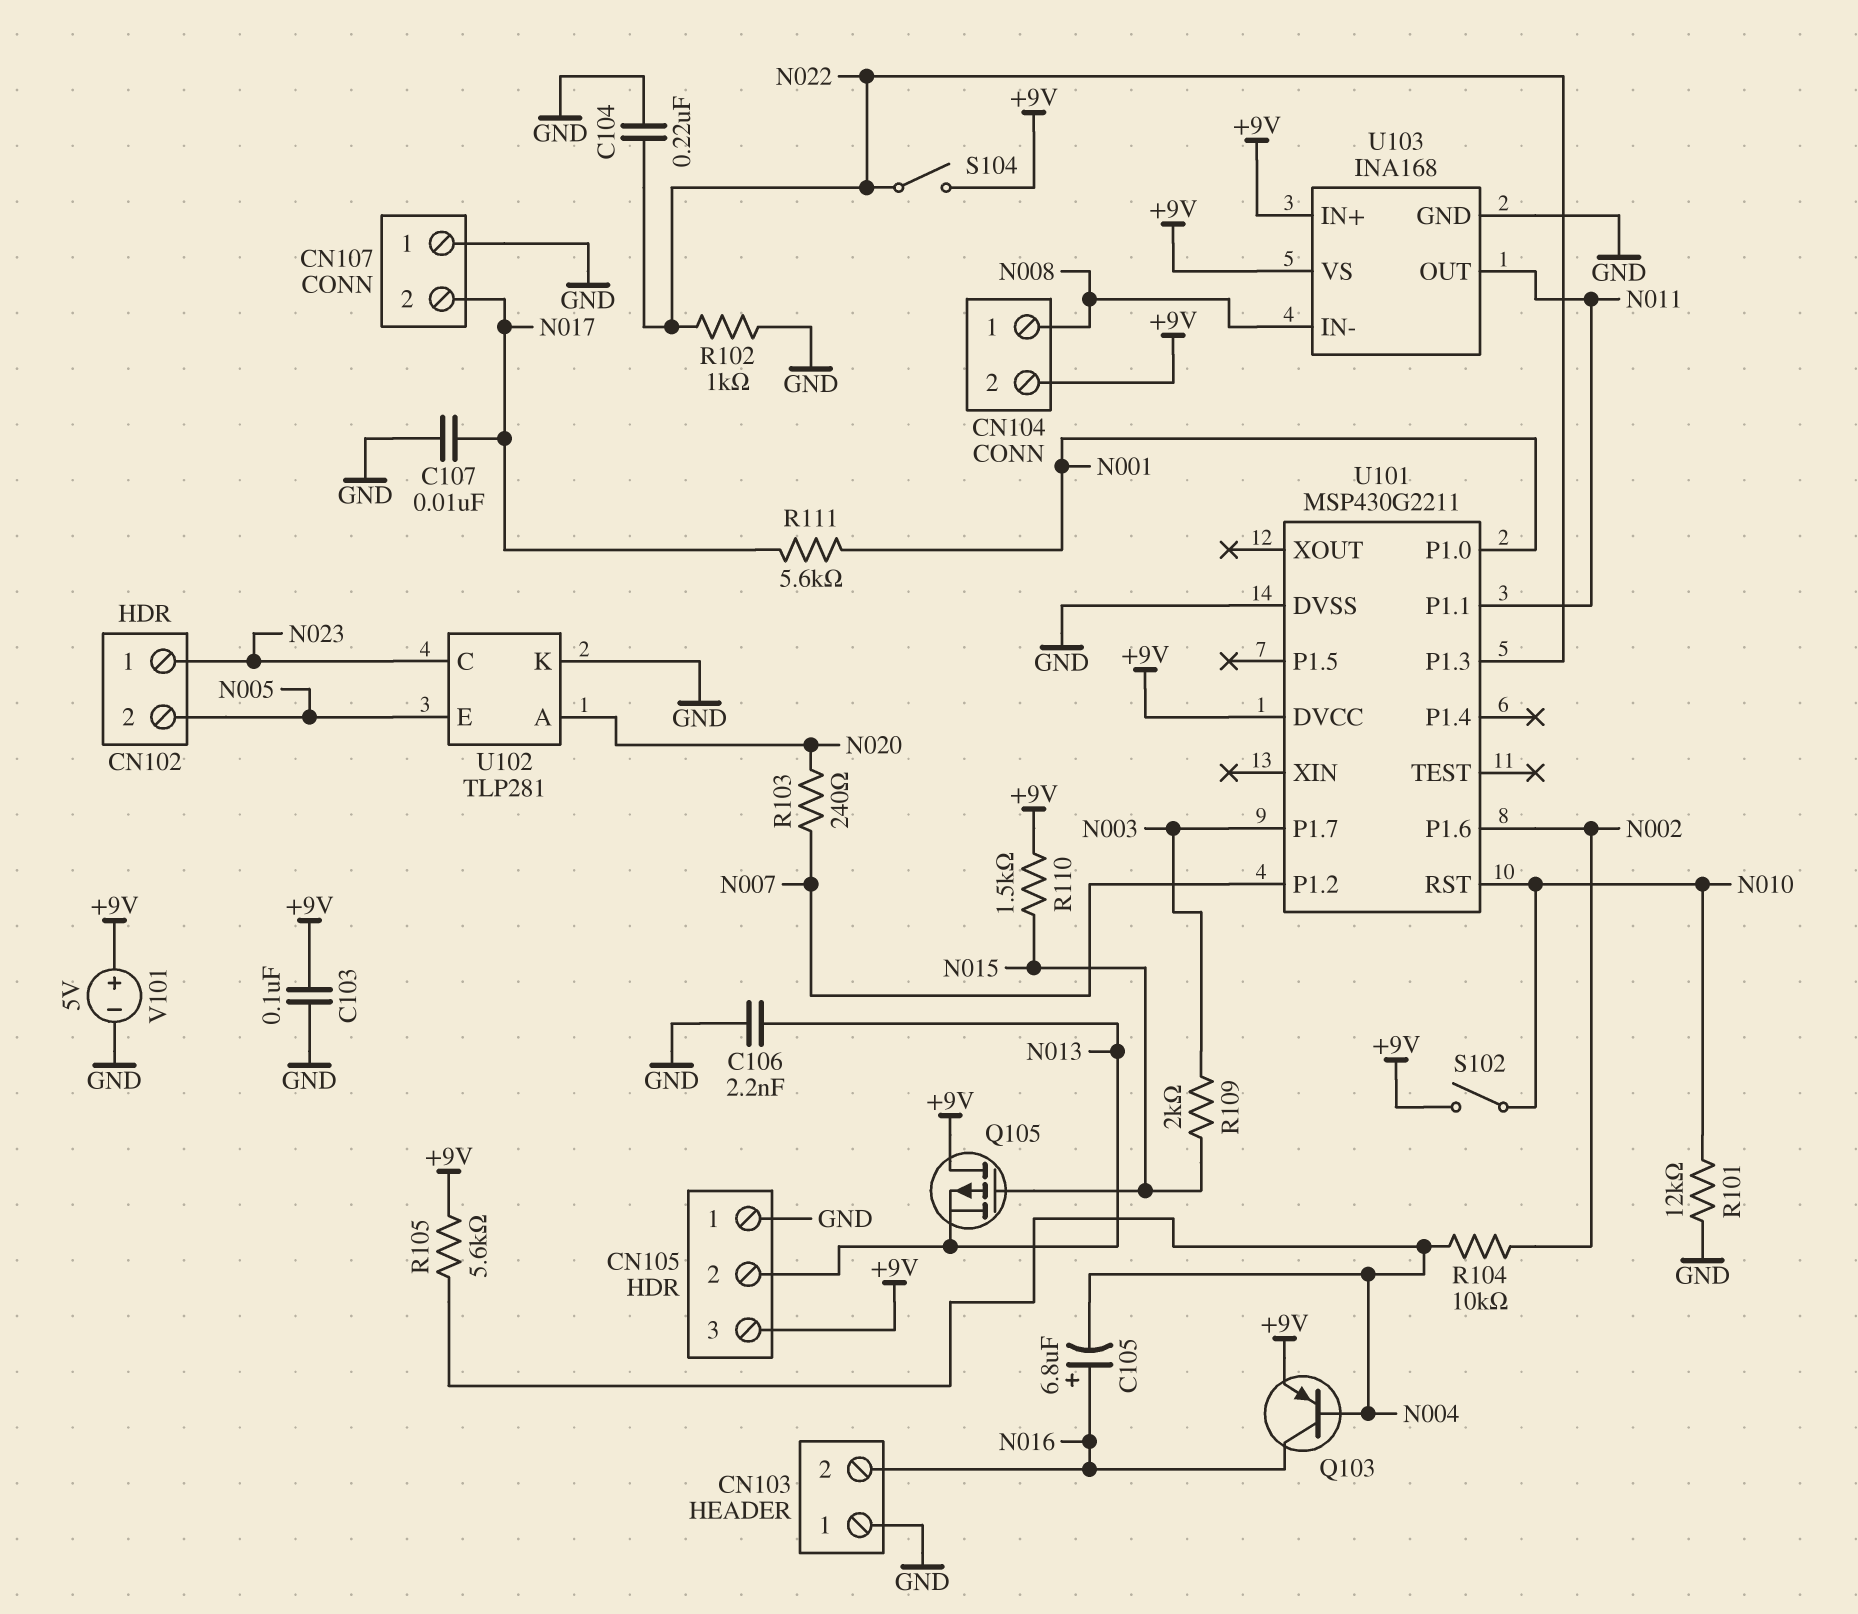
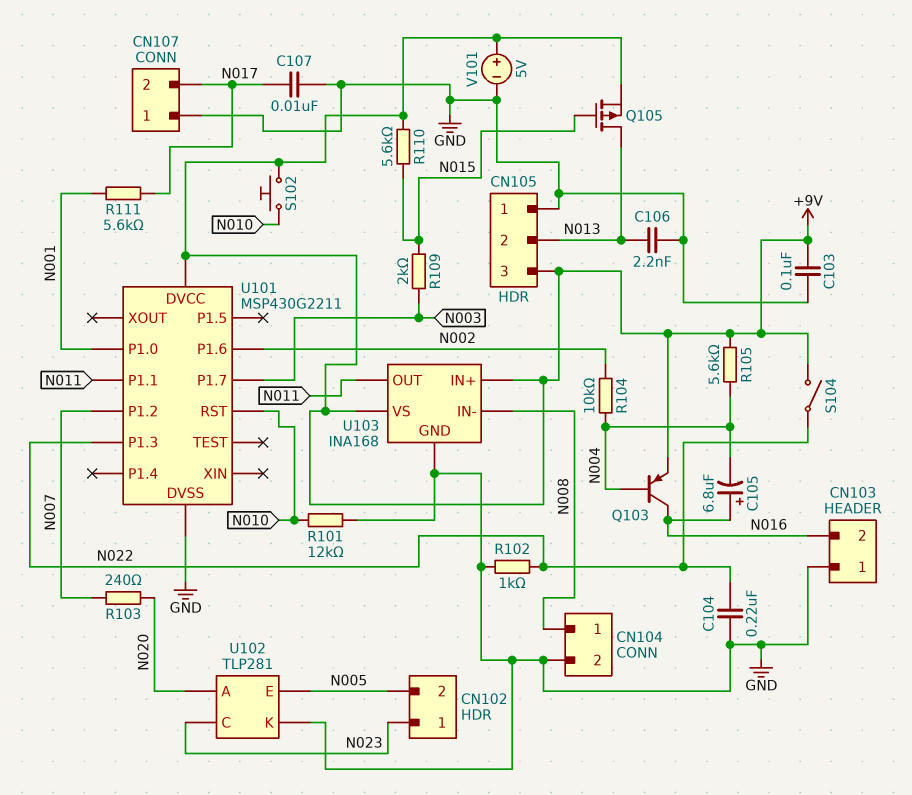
CN104 pin 2: +9V -> GND
Q105: PMOS (G N015, D +9V, S N013) -> PMOS (G N015, D N013, S +9V)
R110: 1.5k (+9V, N015) -> 5.6k (+9V, N015)
S102: switch (+9V, N010) -> button (+9V, N010)

